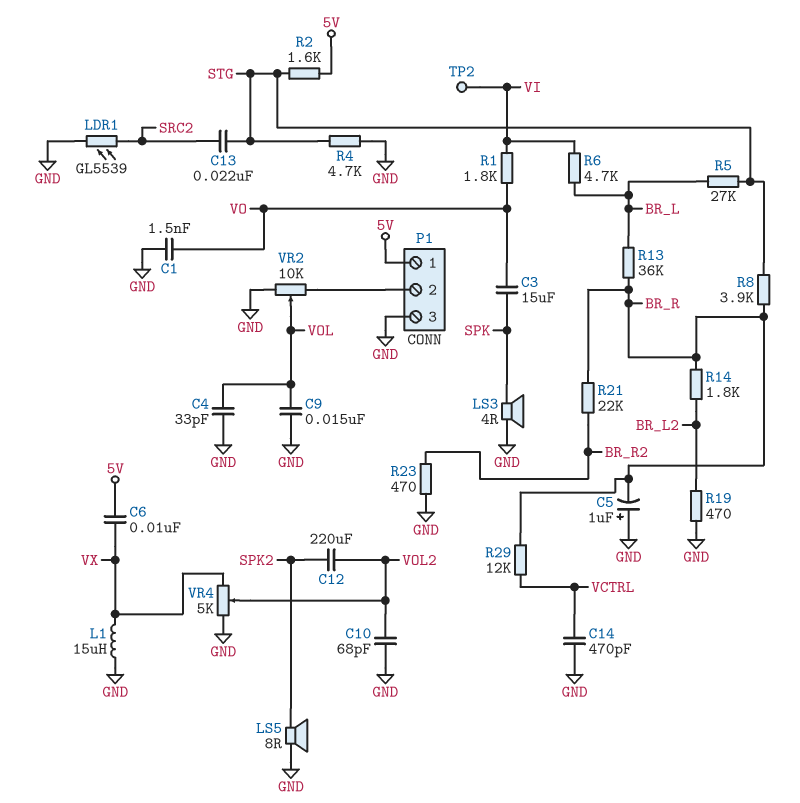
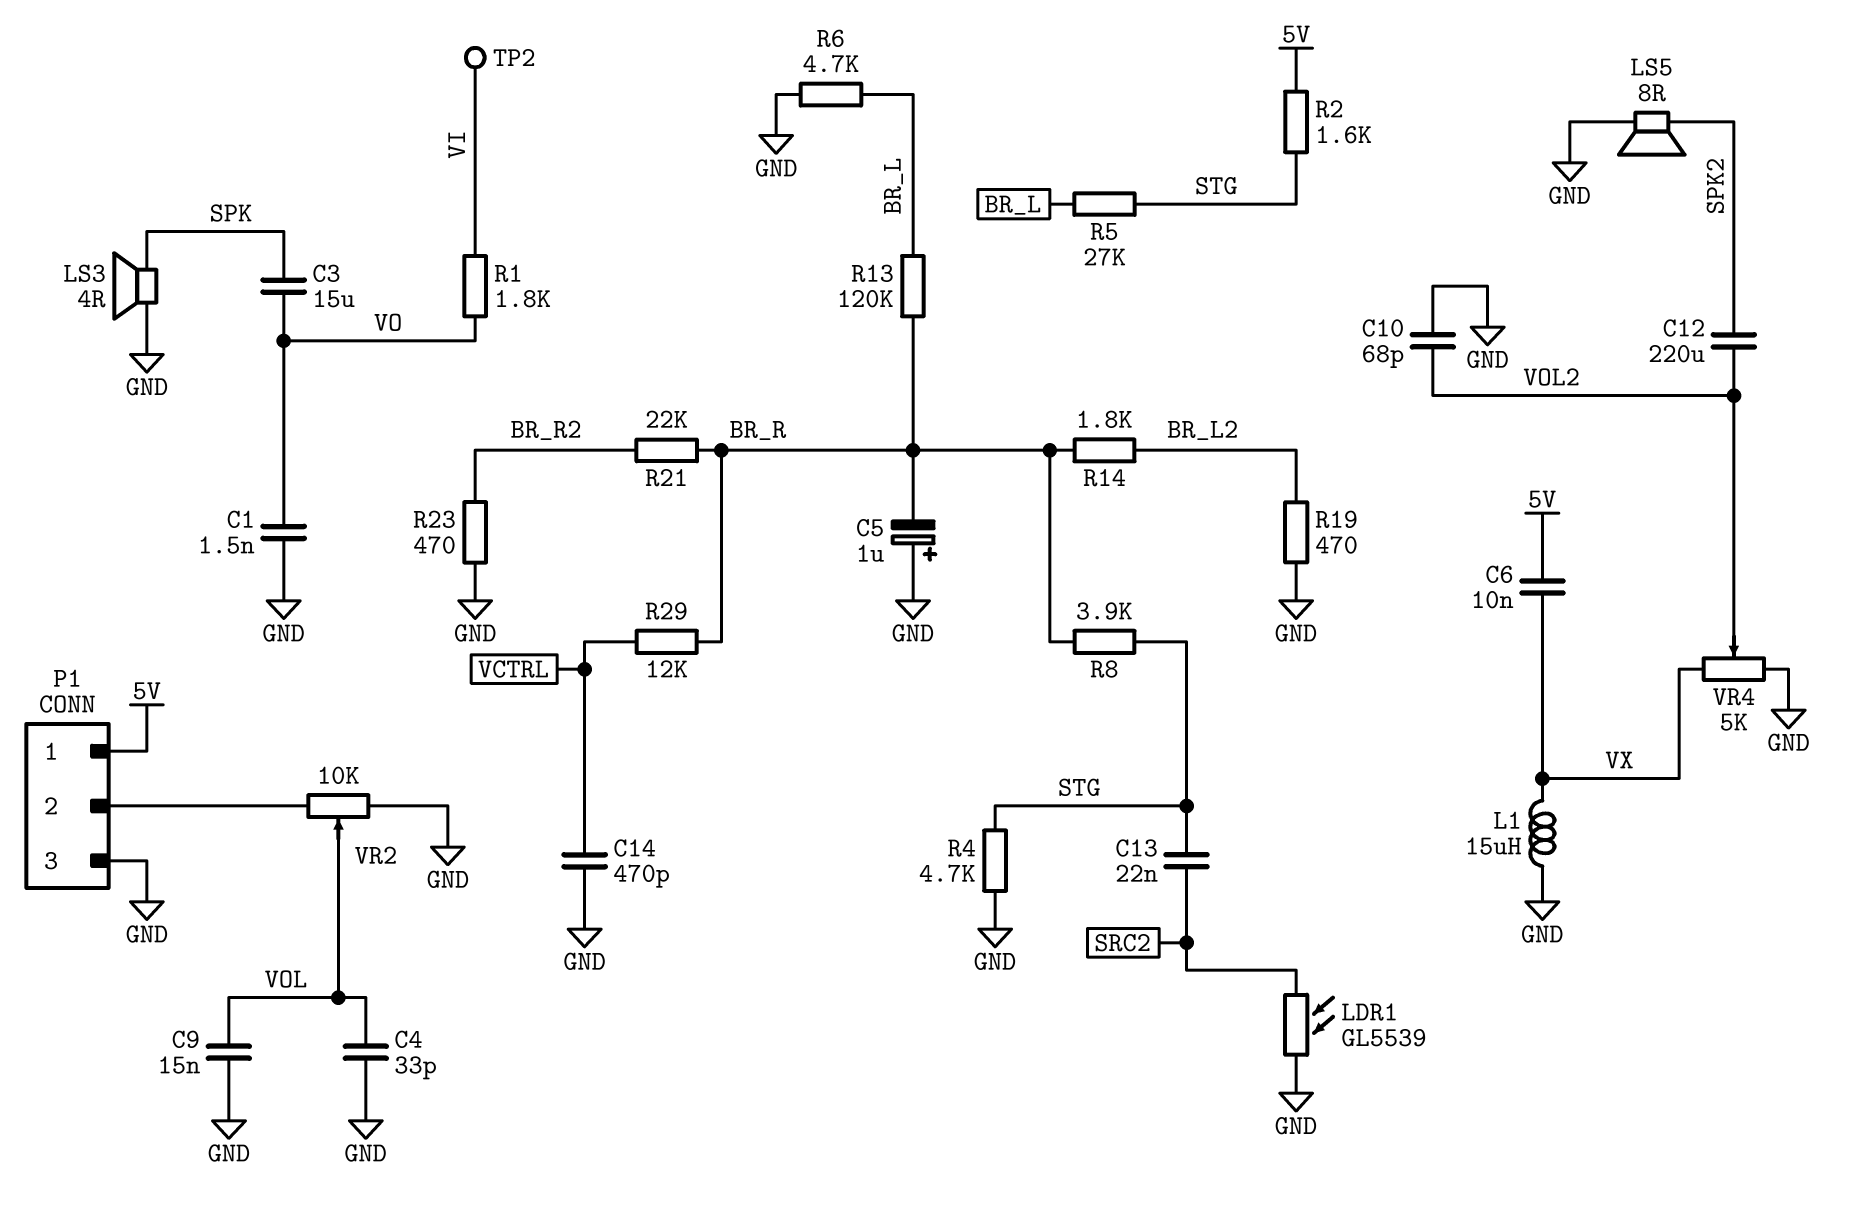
R6: 4.7k (BR_L, VI) -> 4.7k (BR_L, GND)
R13: 36k (BR_L, BR_R) -> 120k (BR_L, BR_R)

